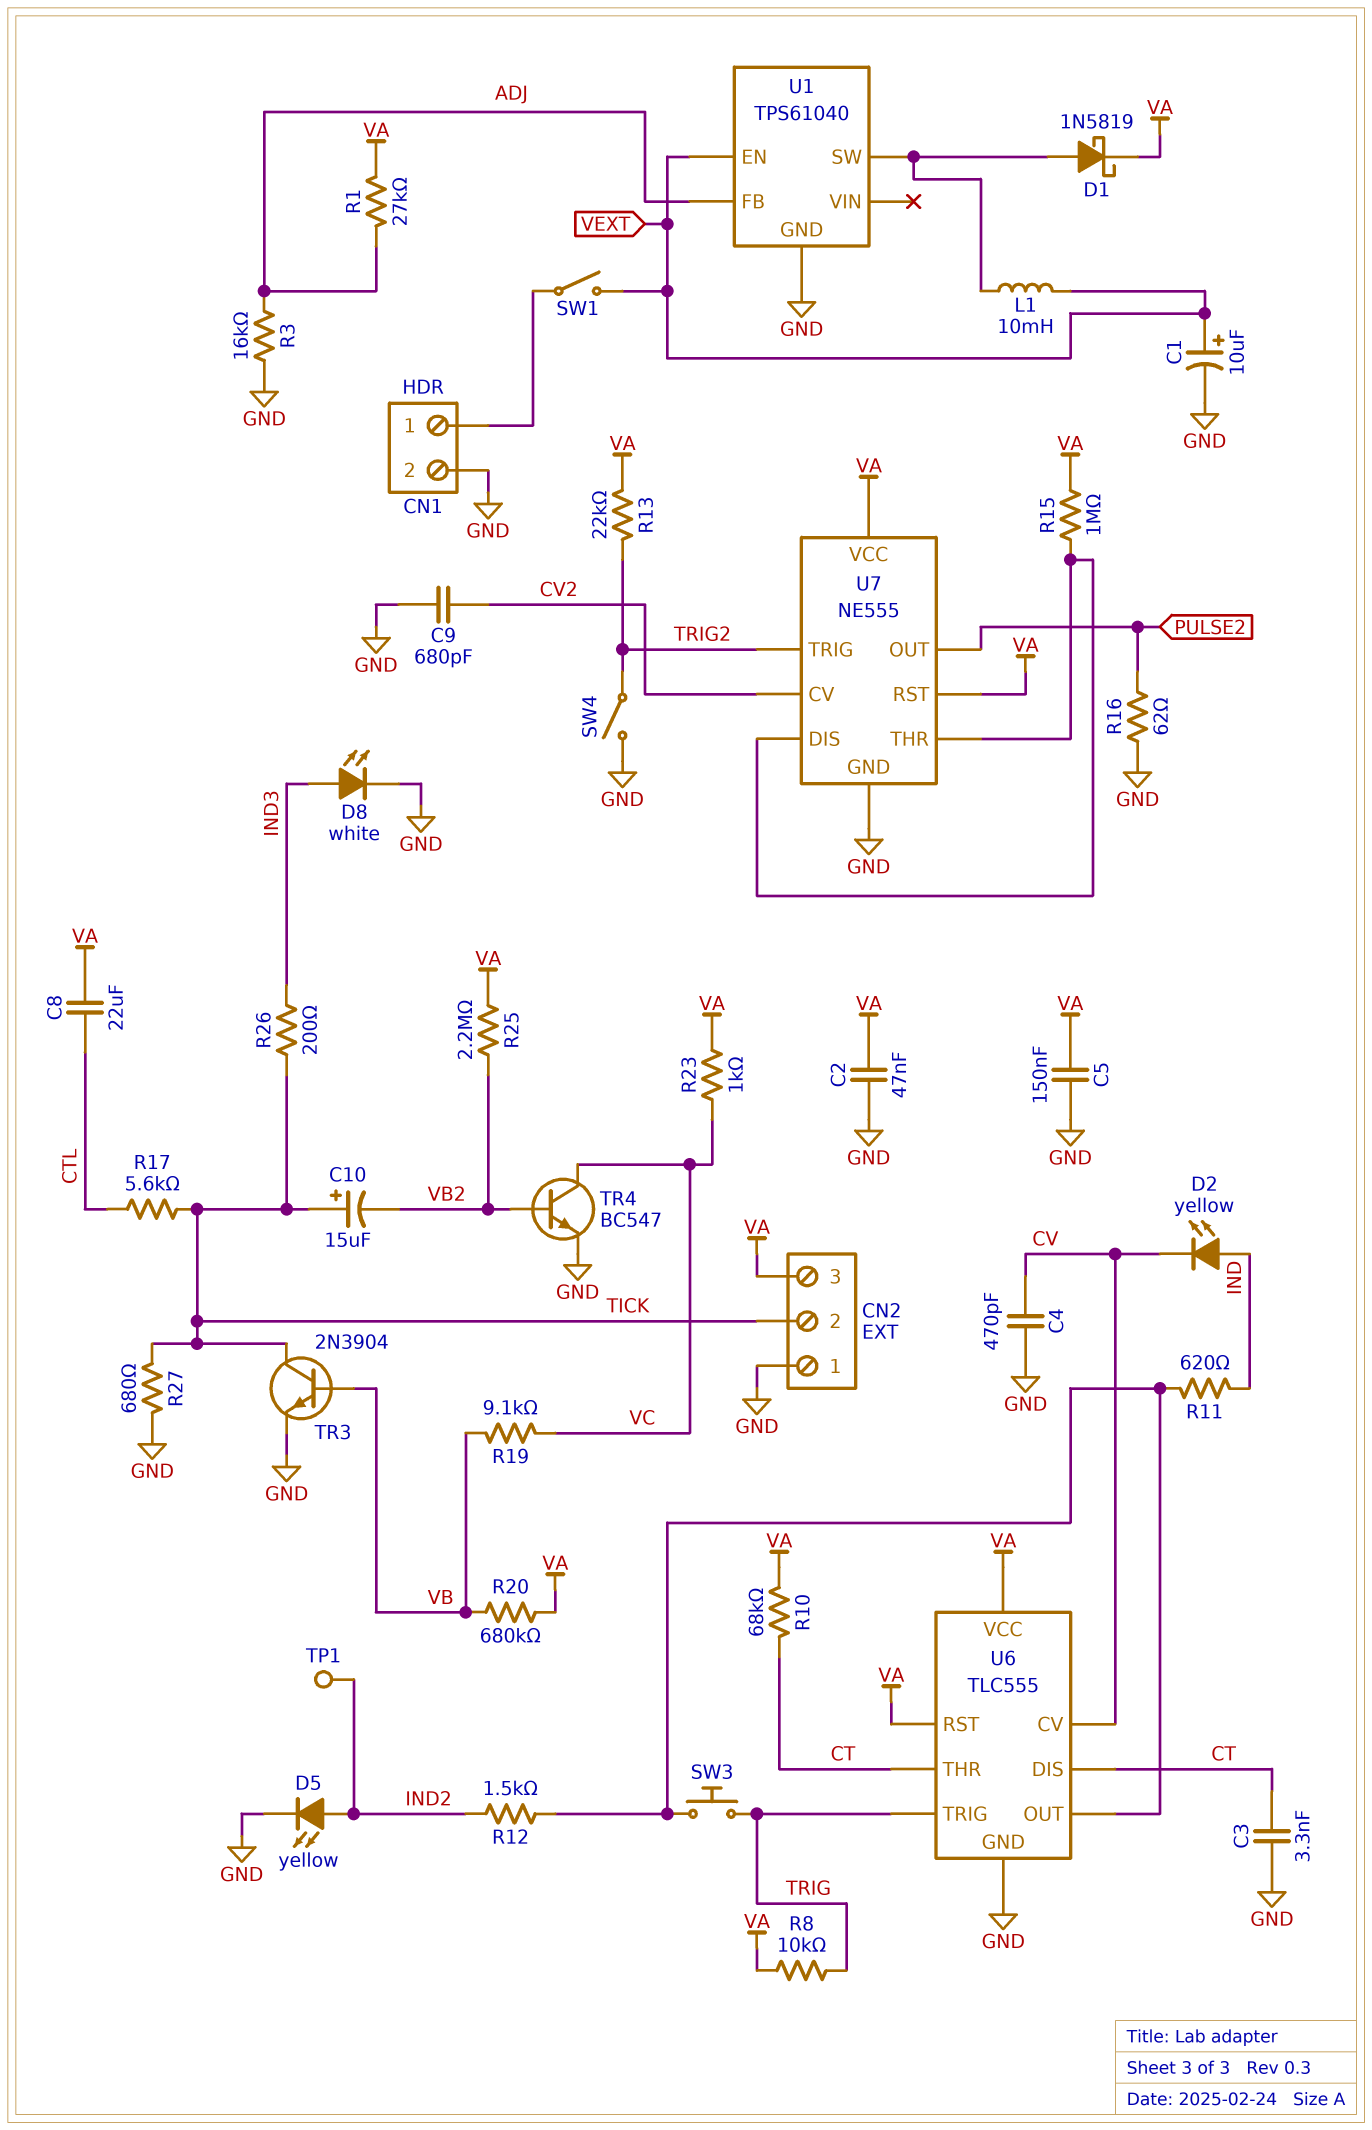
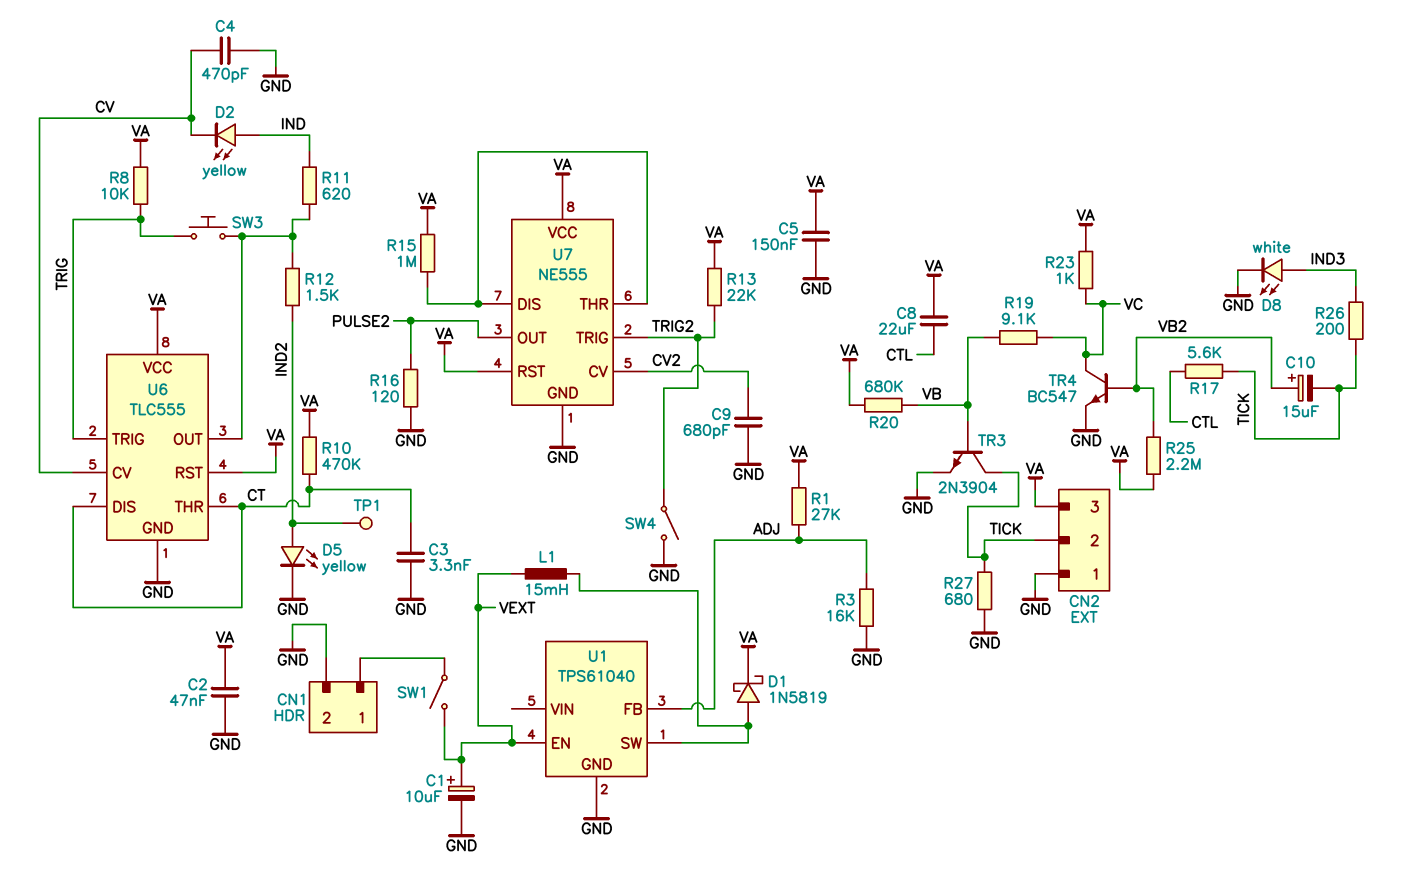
C10: 15uF (plus TICK, minus VB2) -> 15uF (plus VB2, minus TICK)
L1: 10mH (U1/SW, VEXT) -> 15mH (U1/SW, VEXT)
R10: 68k (CT, VA) -> 470k (CT, VA)
R16: 62 (GND, PULSE2) -> 120 (GND, PULSE2)

